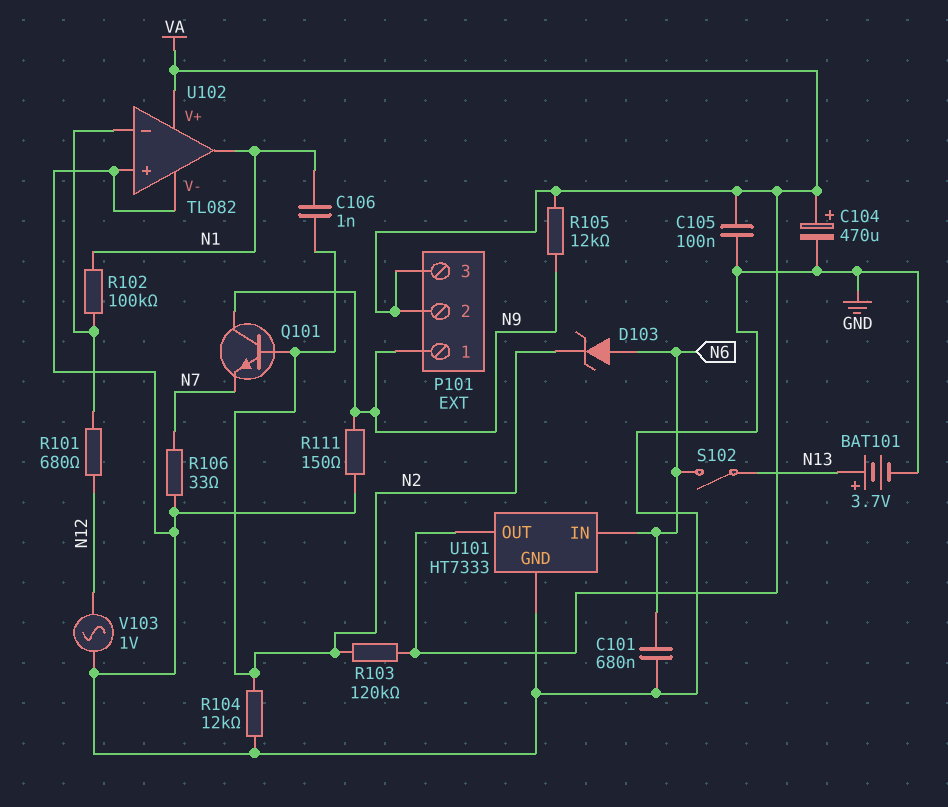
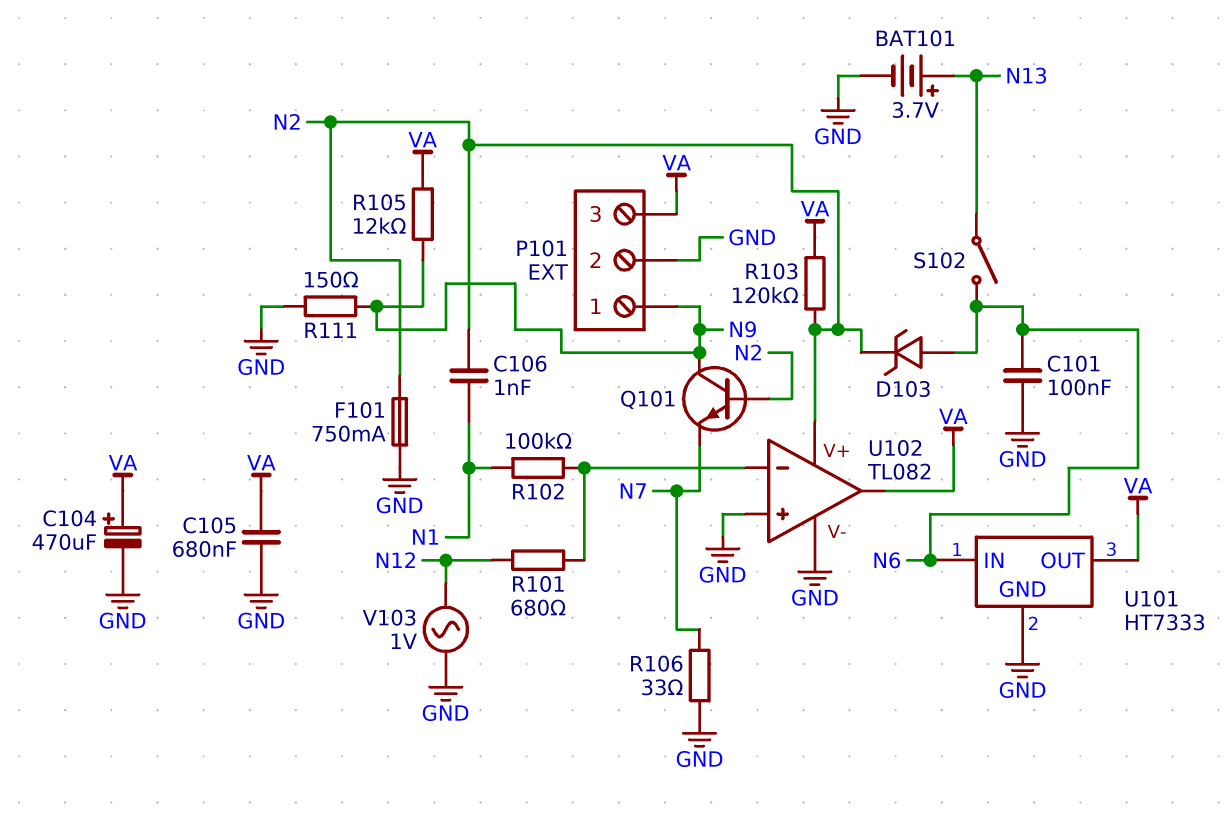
C101: 680nF (GND, N6) -> 100nF (GND, N6)
C105: 100nF (GND, VA) -> 680nF (GND, VA)
F101: none -> 750mA (GND, N2)
P101 pin 2: VA -> GND
R104: 12k (GND, N2) -> none
U102 pin V+: VA -> N2
U102 pin out: N1 -> VA

